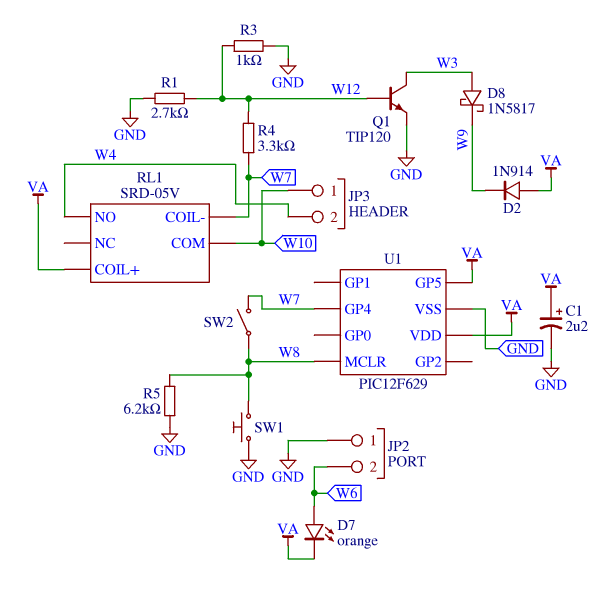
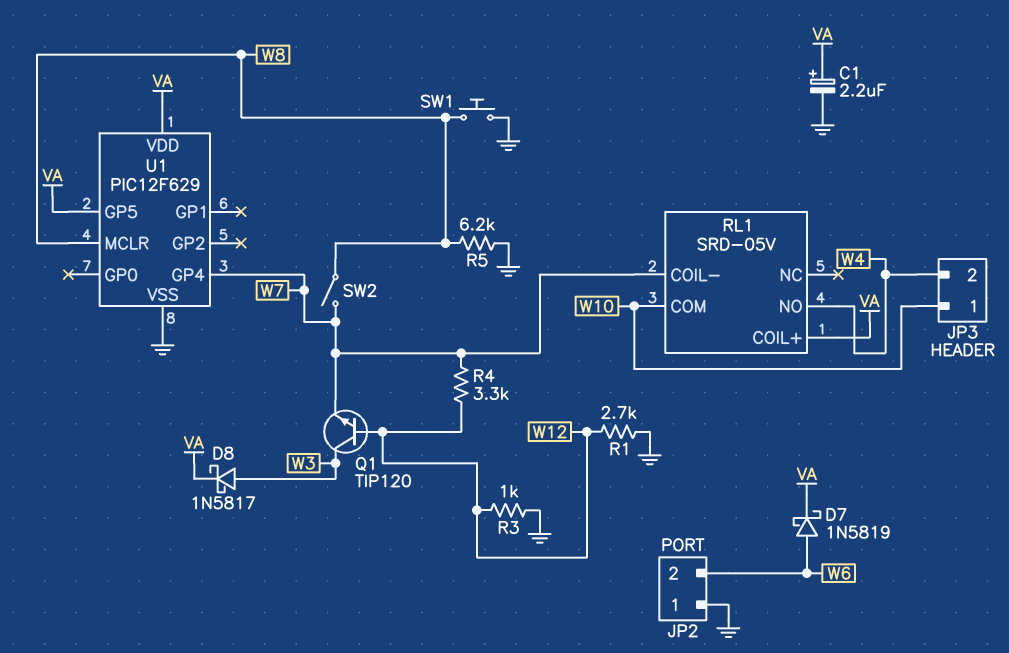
D2: diode 1N914 (A VA, K W9) -> none
D7: LED orange (A W6, K VA) -> schottky 1N5819 (A W6, K VA)
D8: schottky 1N5817 (A W3, K W9) -> schottky 1N5817 (A W3, K VA)
Q1: NPN TIP120 (B W12, C W3, E GND) -> NPN TIP120 (B W12, C W3, E W7)

